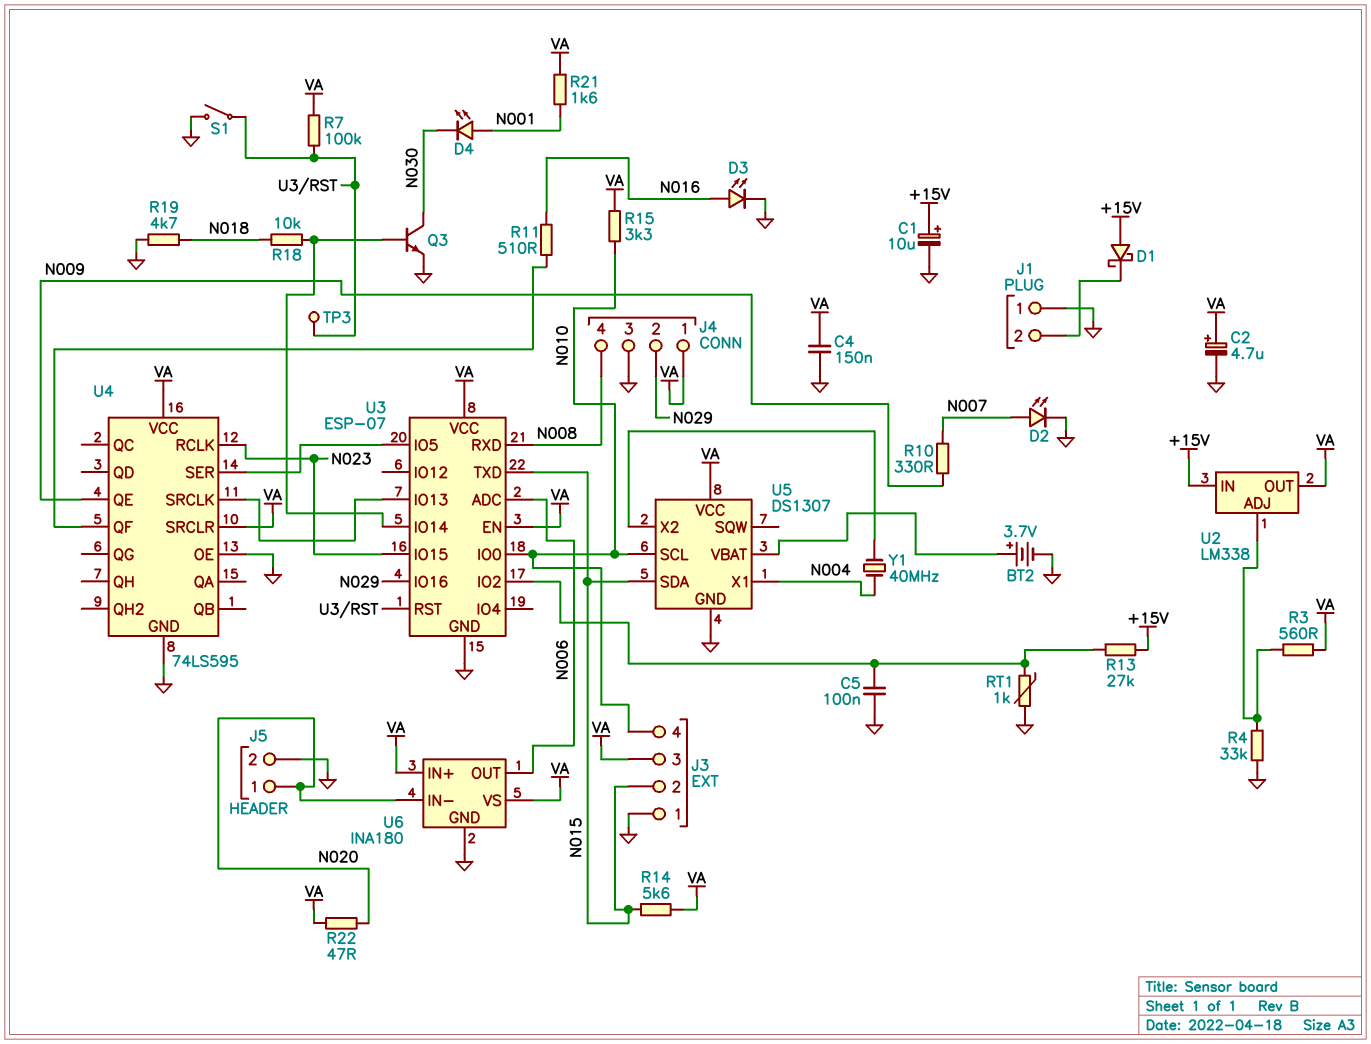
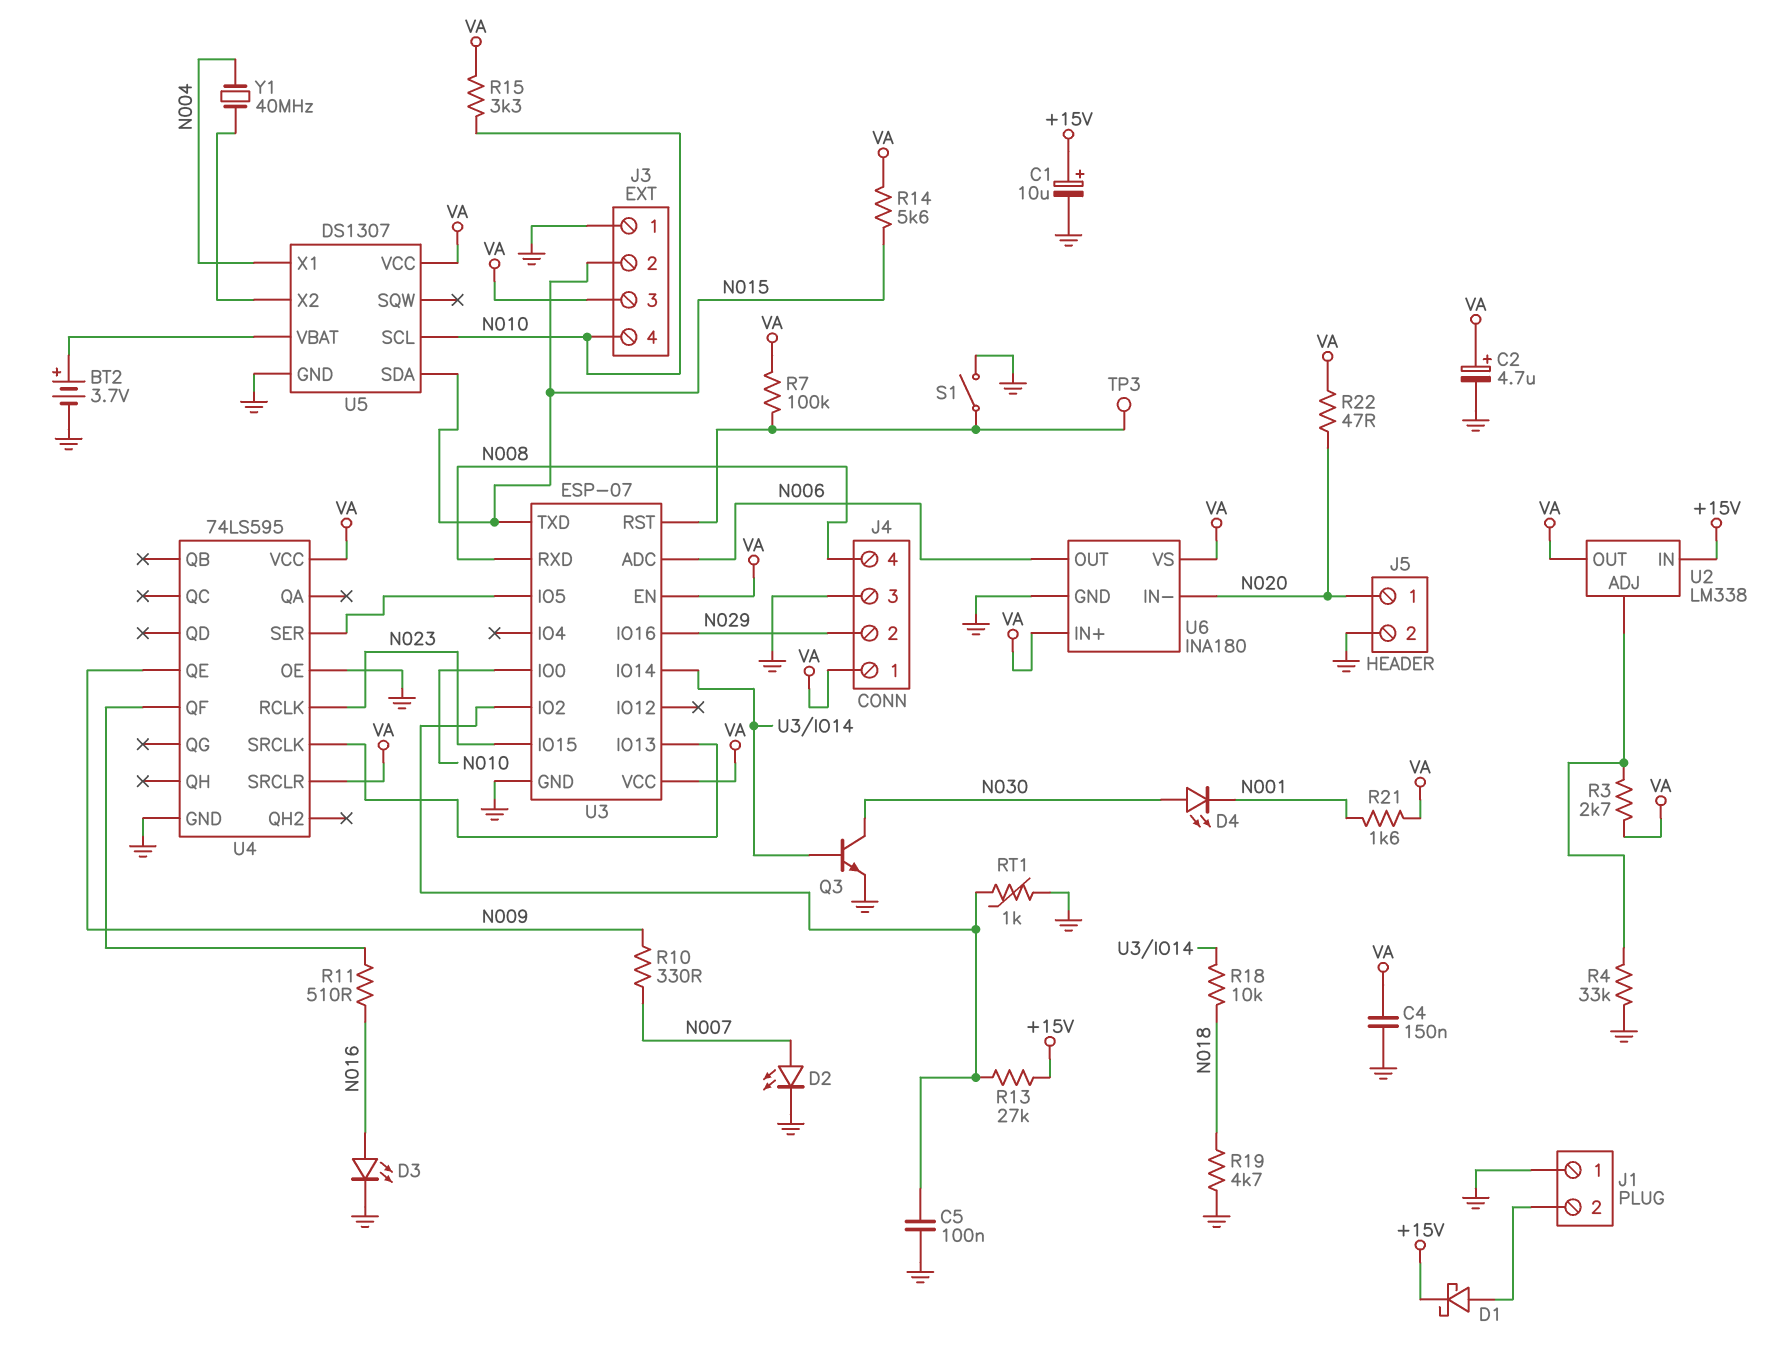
D1: schottky (A +15V, K J1/2) -> schottky (A J1/2, K +15V)
D4: LED (A N001, K N030) -> LED (A N030, K N001)
R3: 560 (U2/ADJ, VA) -> 2.7k (U2/ADJ, VA)

